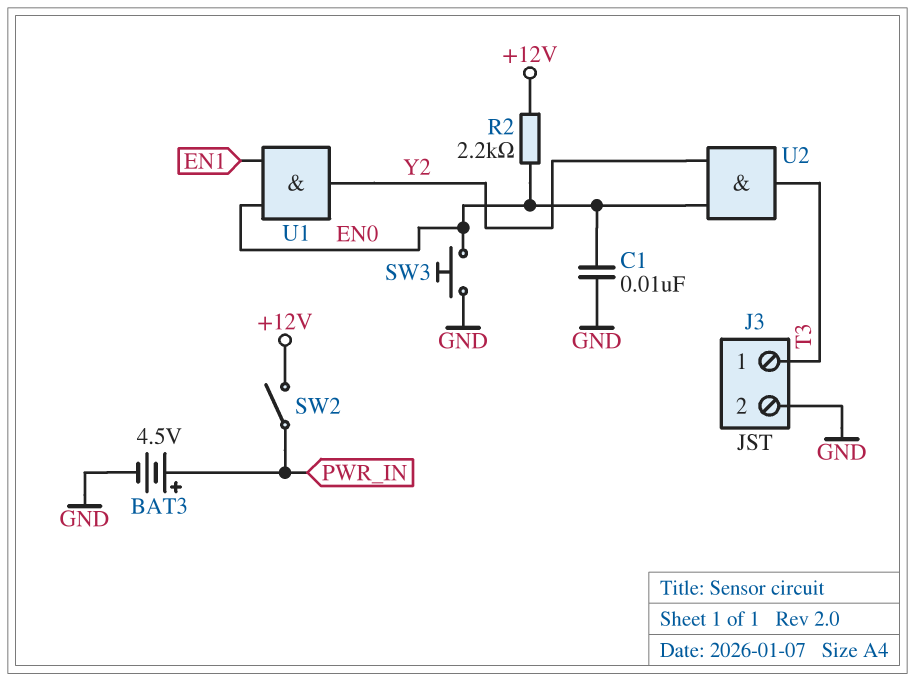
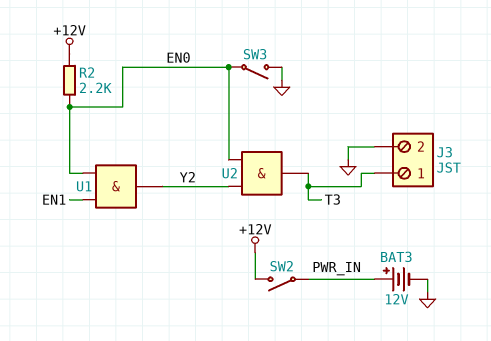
BAT3: 4.5V (plus PWR_IN, minus GND) -> 12V (plus PWR_IN, minus GND)
C1: 10nF (EN0, GND) -> none
SW3: button (EN0, GND) -> switch (EN0, GND)

